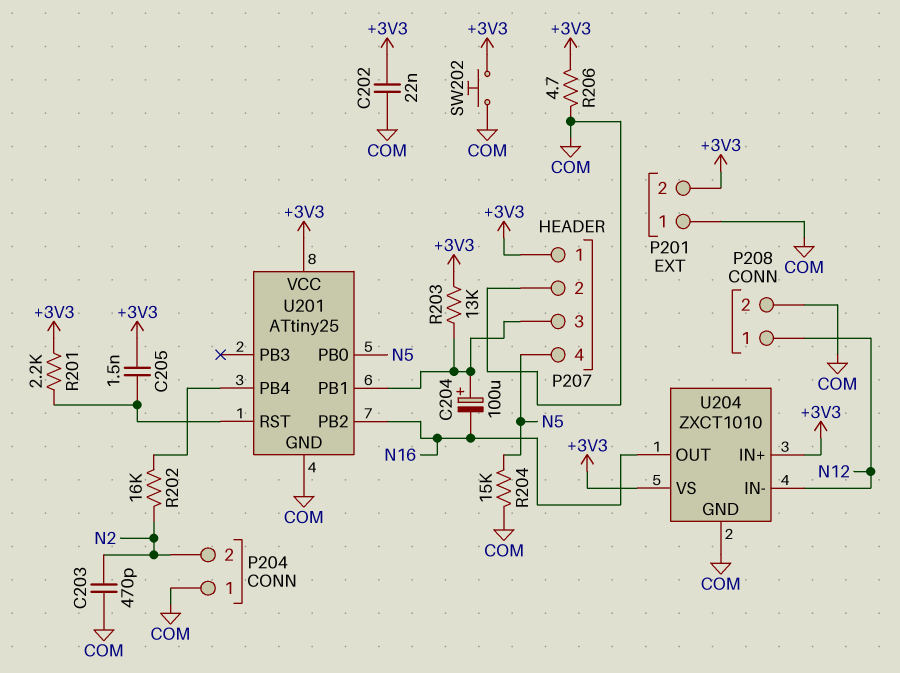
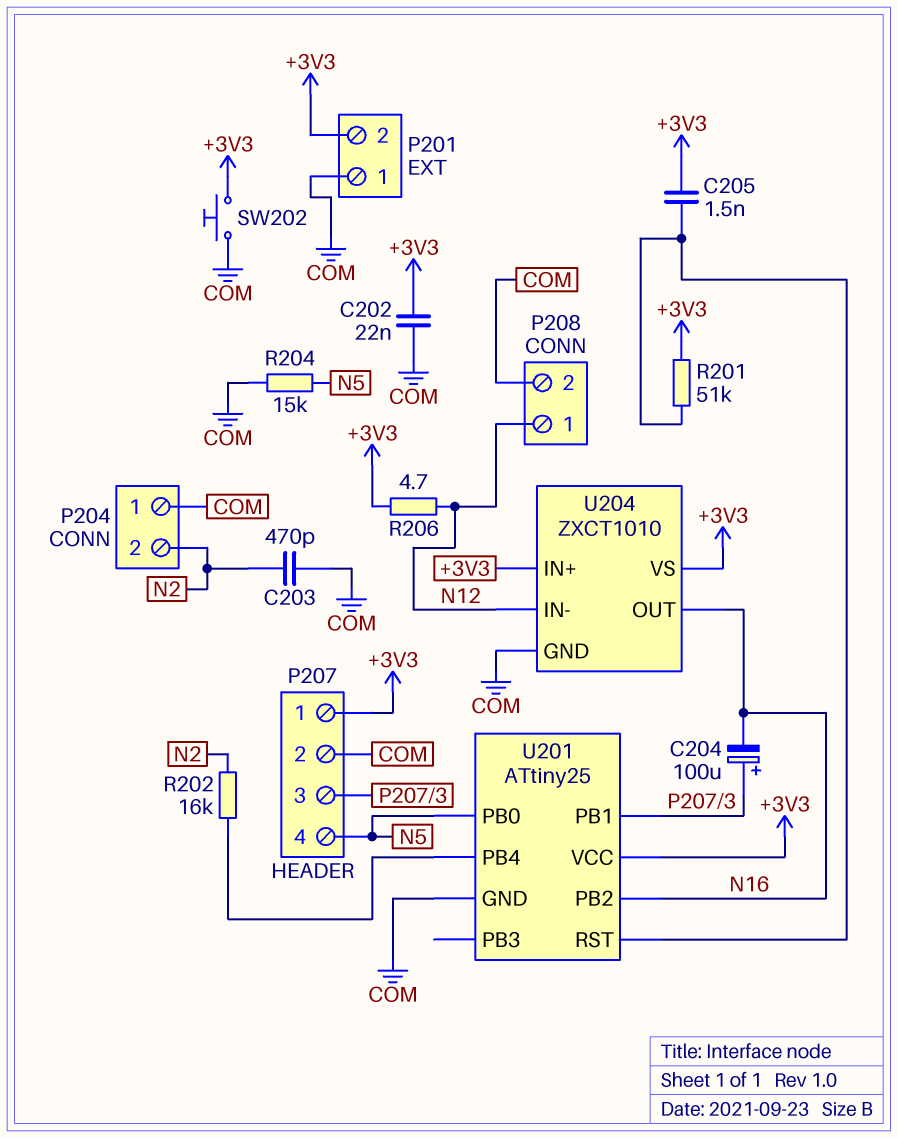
R201: 2.2k (+3V3, U201/RST) -> 51k (+3V3, U201/RST)
R203: 13k (+3V3, P207/3) -> none
R206: 4.7 (+3V3, COM) -> 4.7 (+3V3, N12)

